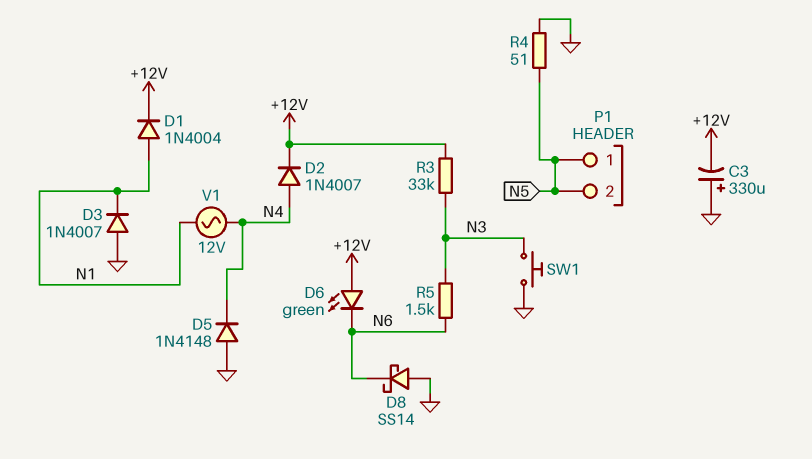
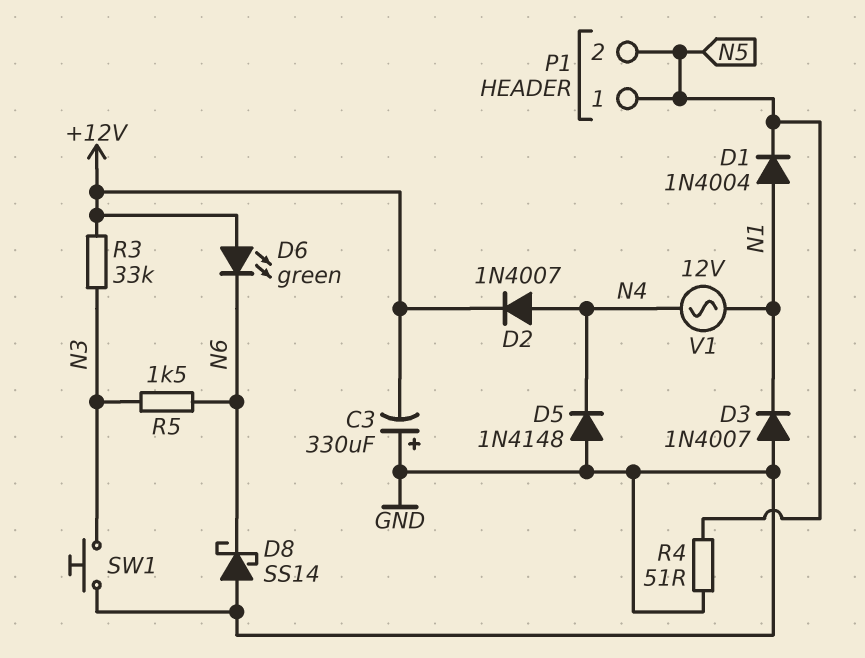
D1: diode 1N4004 (A N1, K +12V) -> diode 1N4004 (A N1, K N5)

